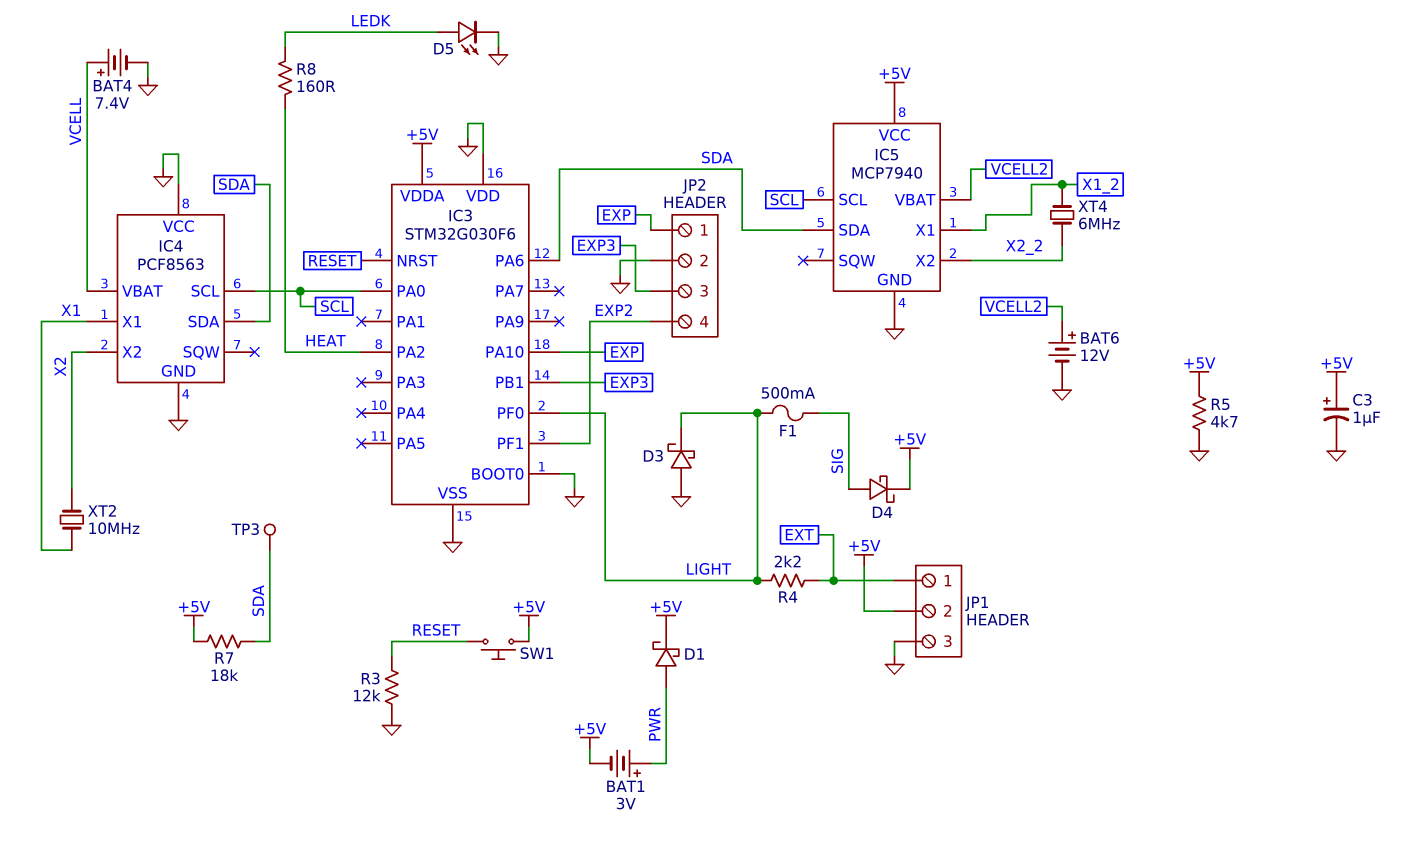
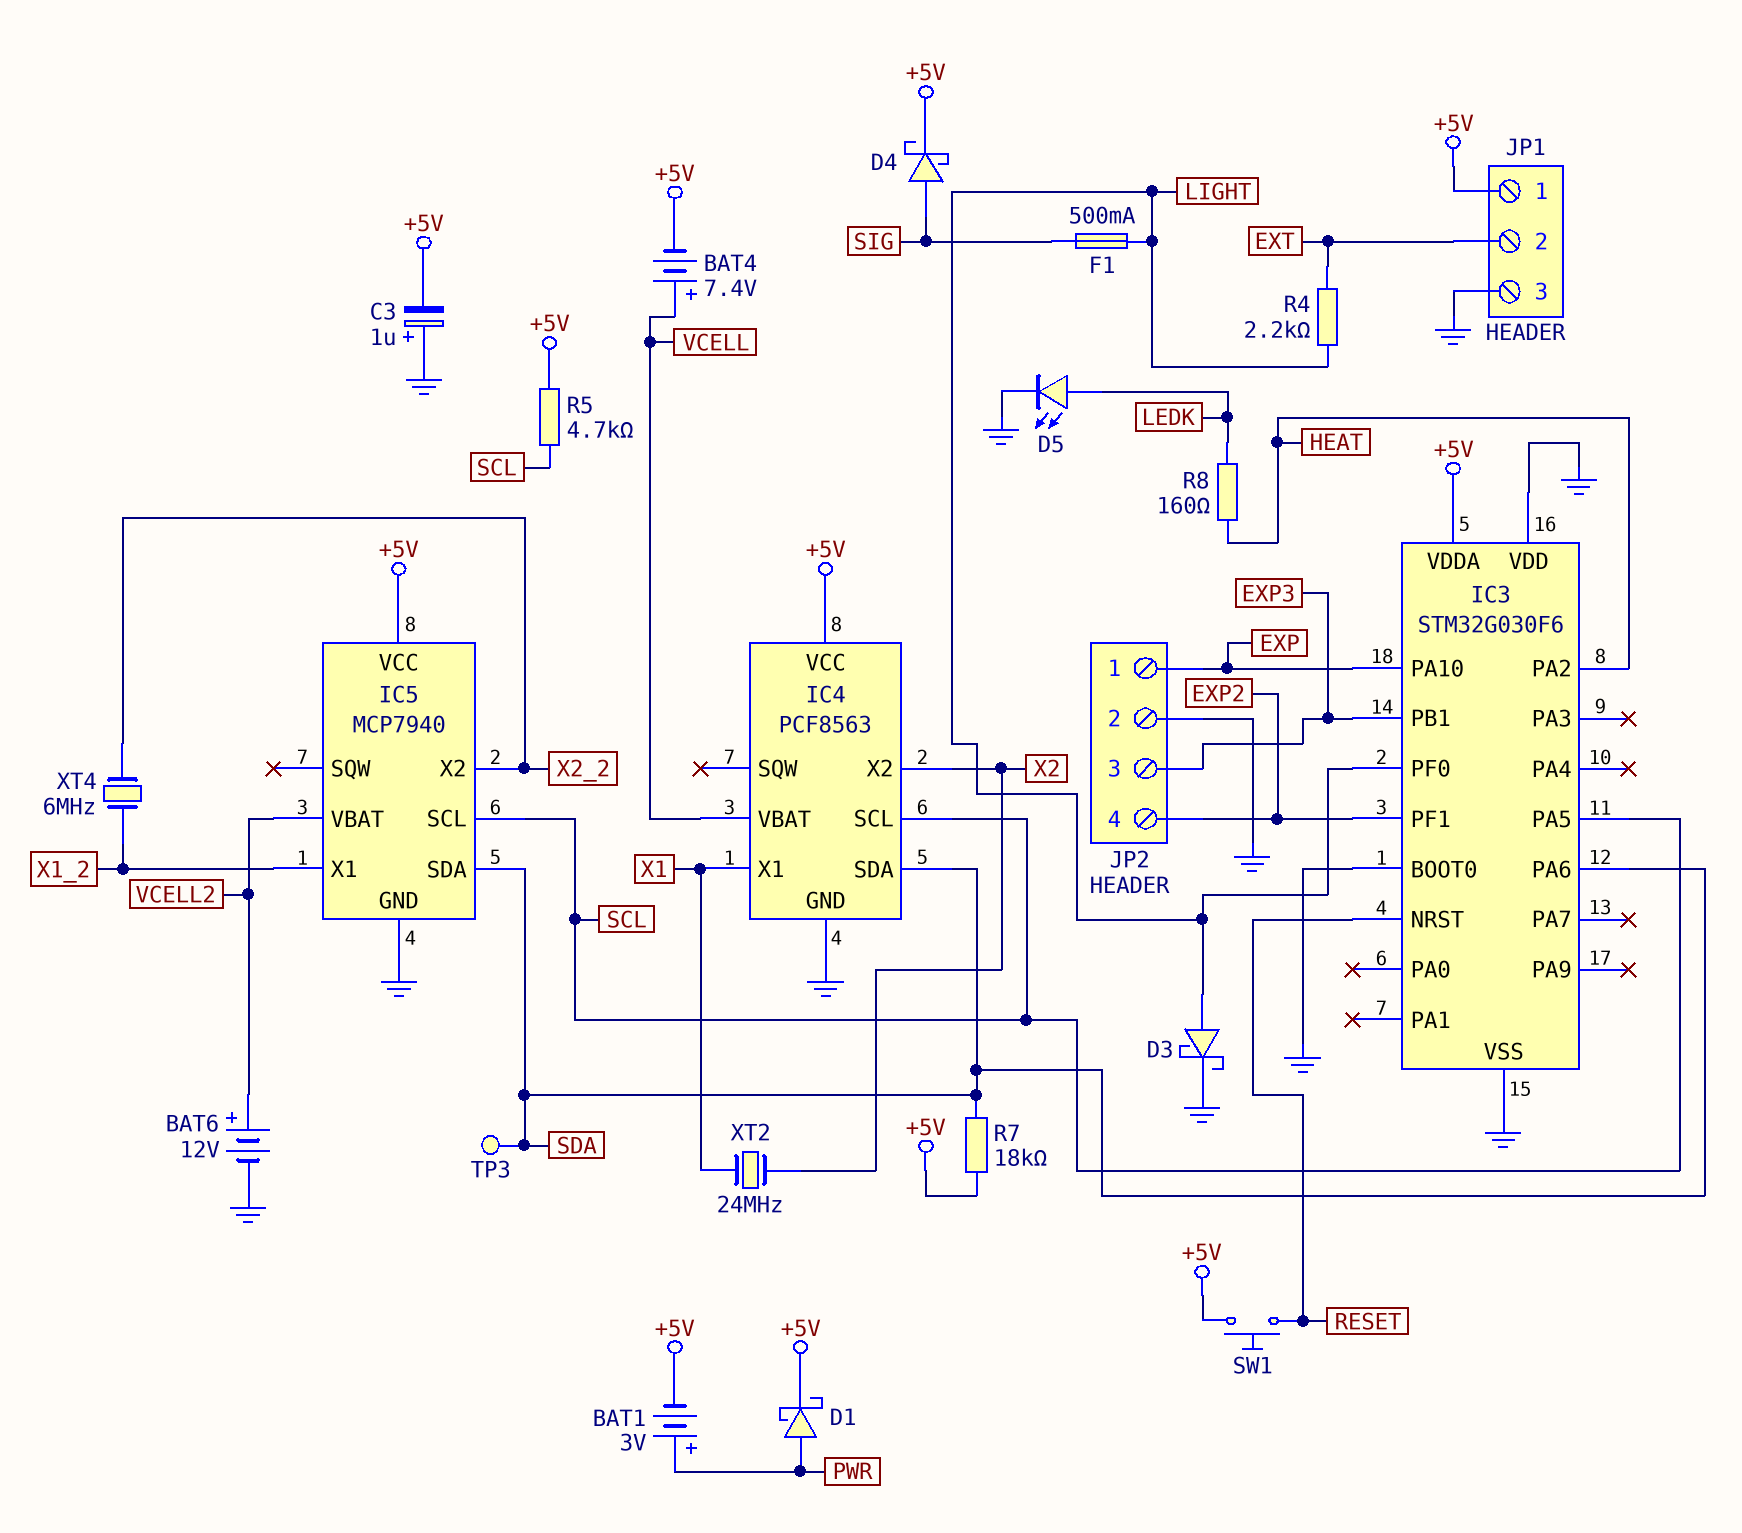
BAT4: 7.4V (plus VCELL, minus GND) -> 7.4V (plus VCELL, minus +5V)
C3: 1uF (plus +5V, minus GND) -> 1uF (plus GND, minus +5V)
D3: schottky (A GND, K LIGHT) -> schottky (A LIGHT, K GND)
IC3 pin PA0: SCL -> none
IC3 pin PA5: none -> SCL
IC4 pin VCC: GND -> +5V
JP1 pin 1: EXT -> +5V
JP1 pin 2: +5V -> EXT
R3: 12k (GND, RESET) -> none
R5: 4.7k (+5V, GND) -> 4.7k (+5V, SCL)
XT2: 10MHz (X1, X2) -> 24MHz (X1, X2)

